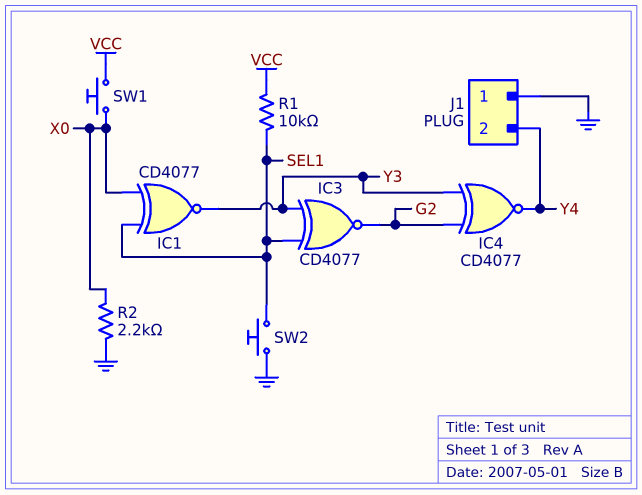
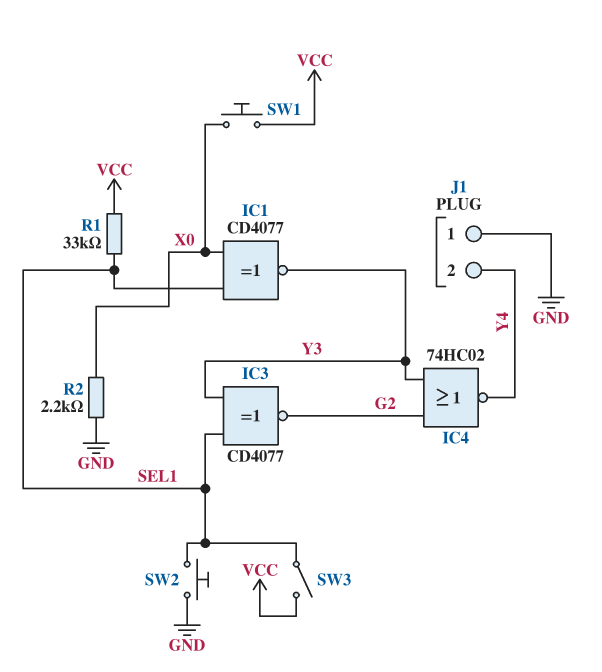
IC4: XNOR CD4077 (in G2, in Y3, out Y4) -> NOR 74HC02 (in G2, in Y3, out Y4)
R1: 10k (SEL1, VCC) -> 33k (SEL1, VCC)
SW3: none -> switch (SEL1, VCC)

